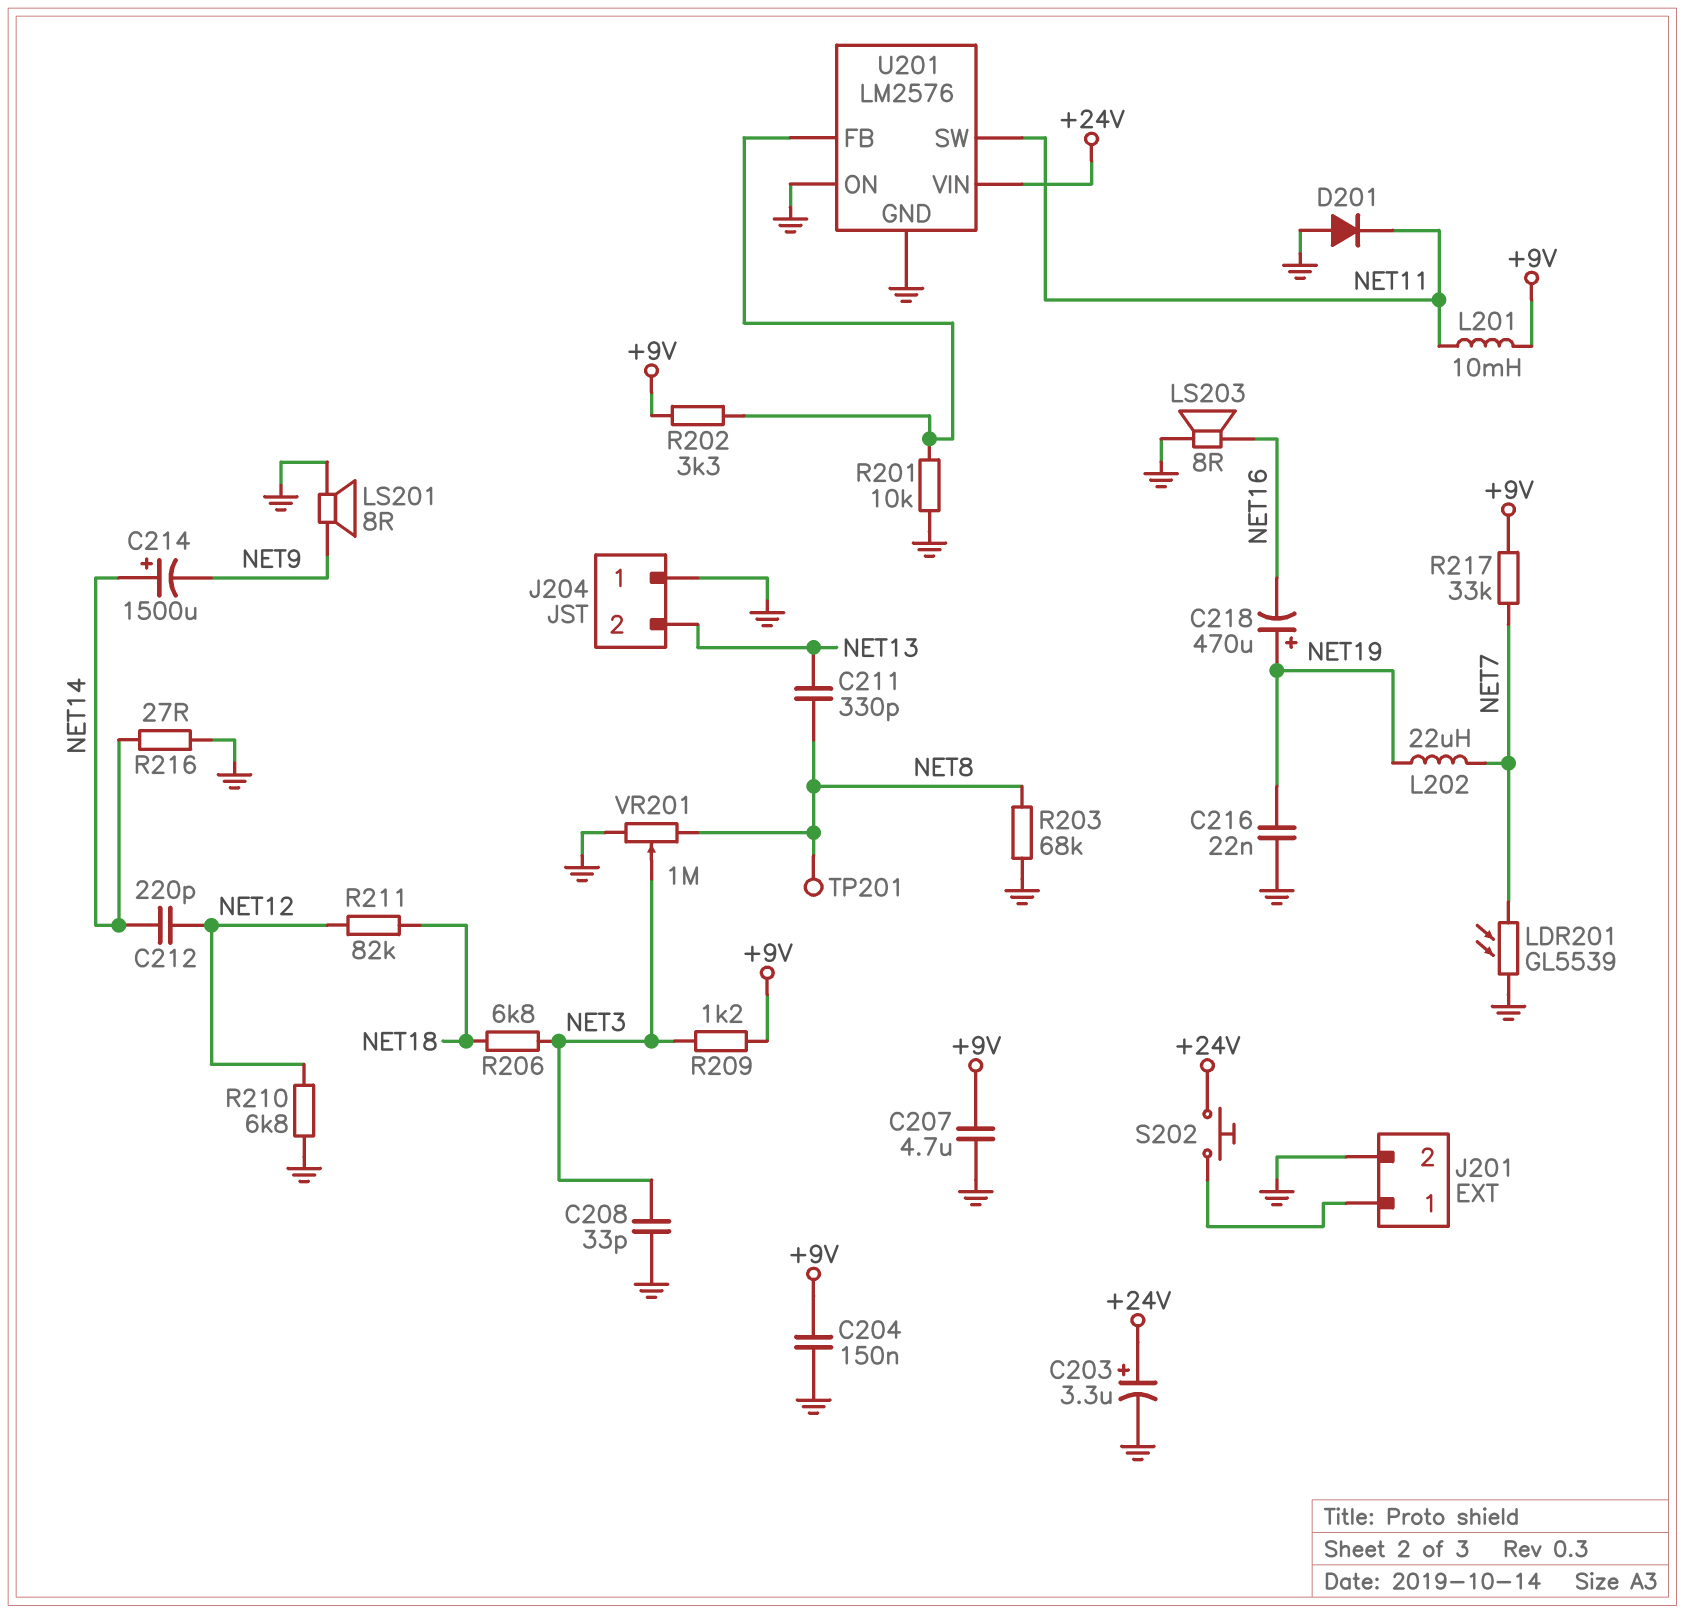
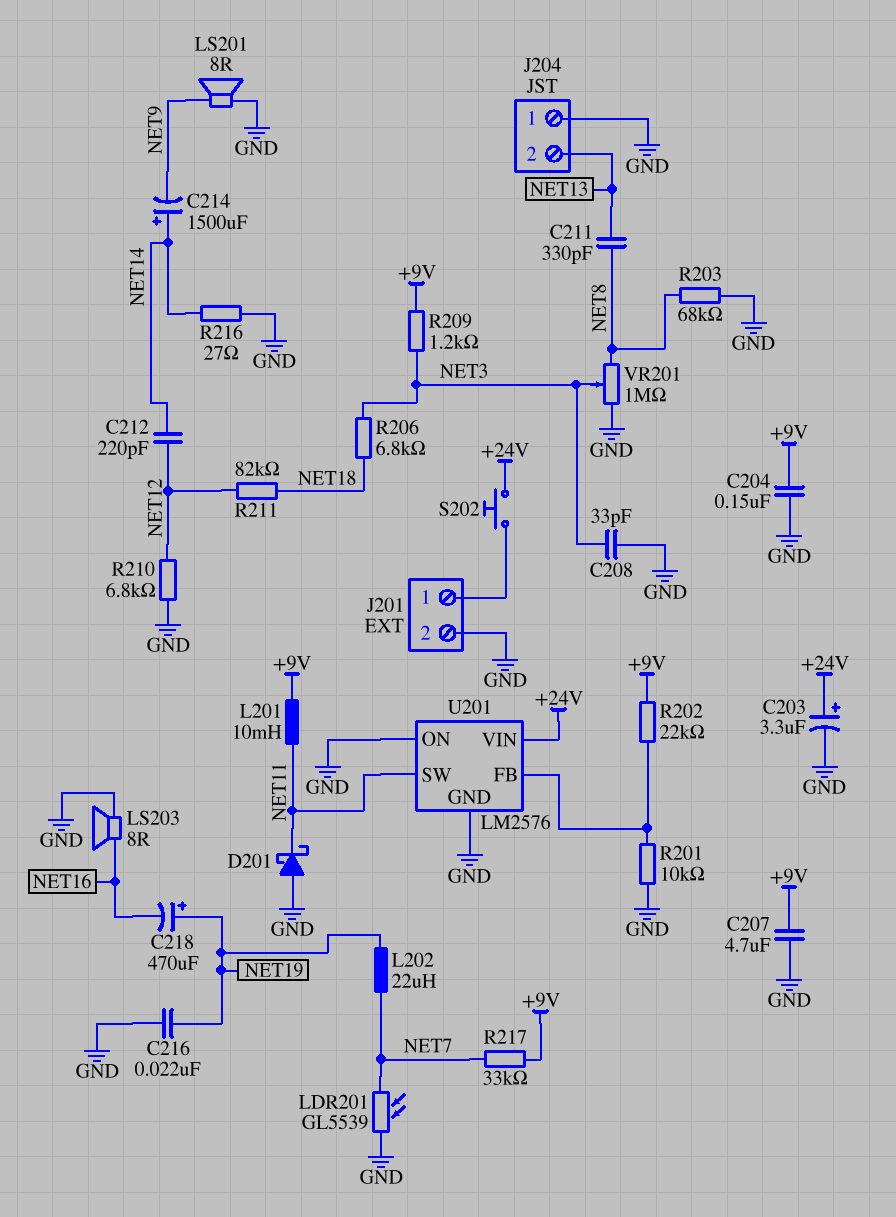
D201: diode (A GND, K NET11) -> schottky (A GND, K NET11)
R202: 3.3k (+9V, U201/FB) -> 22k (+9V, U201/FB)
TP201: test point (NET8) -> none

